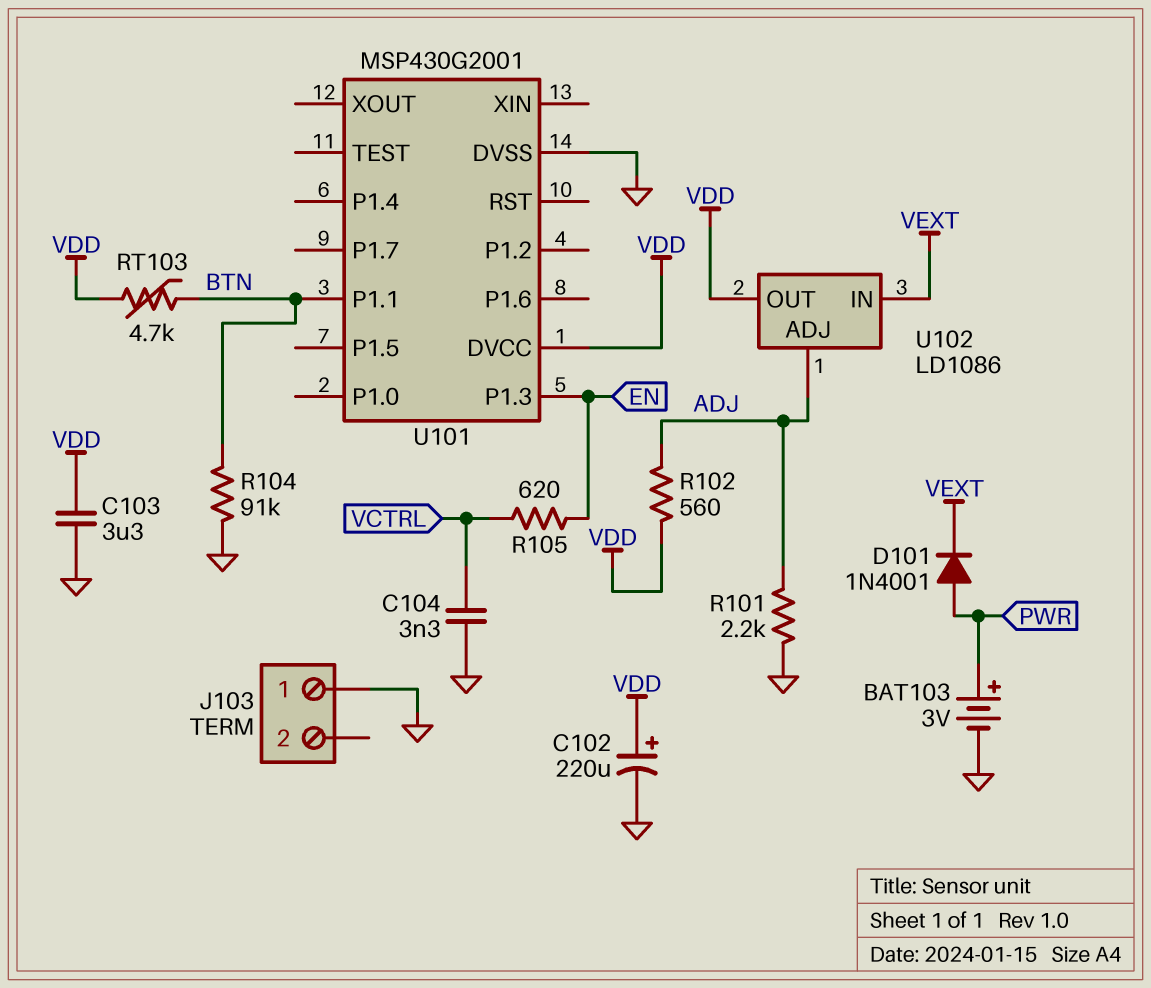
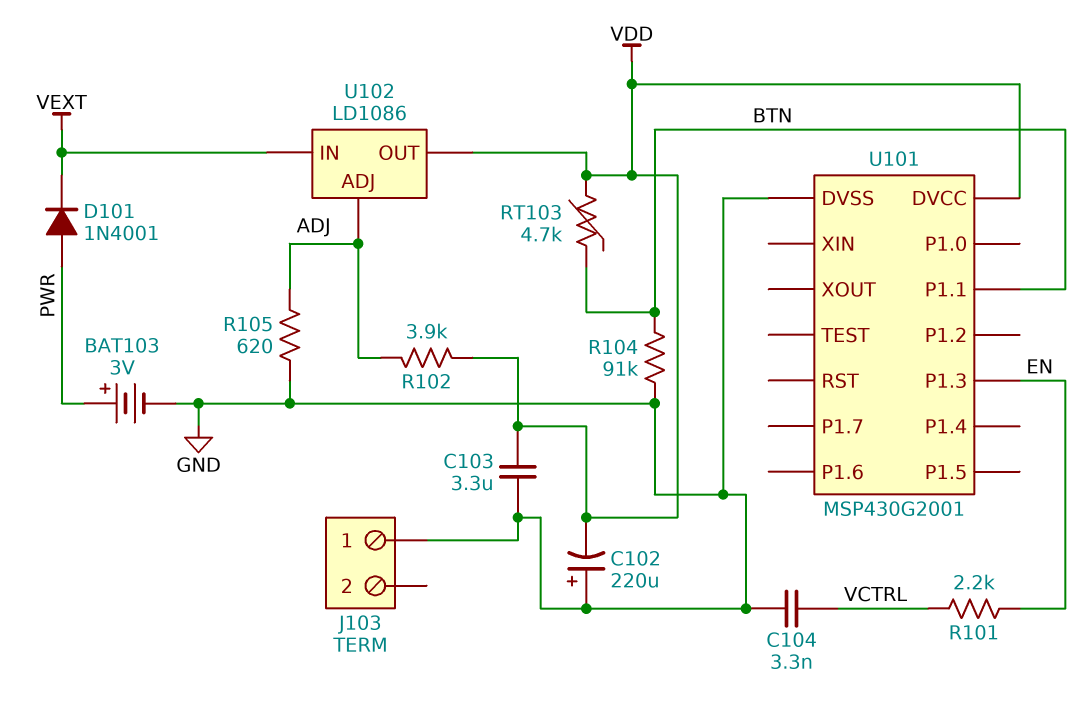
C102: 220uF (plus VDD, minus GND) -> 220uF (plus GND, minus VDD)
R101: 2.2k (ADJ, GND) -> 2.2k (EN, VCTRL)
R102: 560 (ADJ, VDD) -> 3.9k (ADJ, VDD)
R105: 620 (EN, VCTRL) -> 620 (ADJ, GND)

